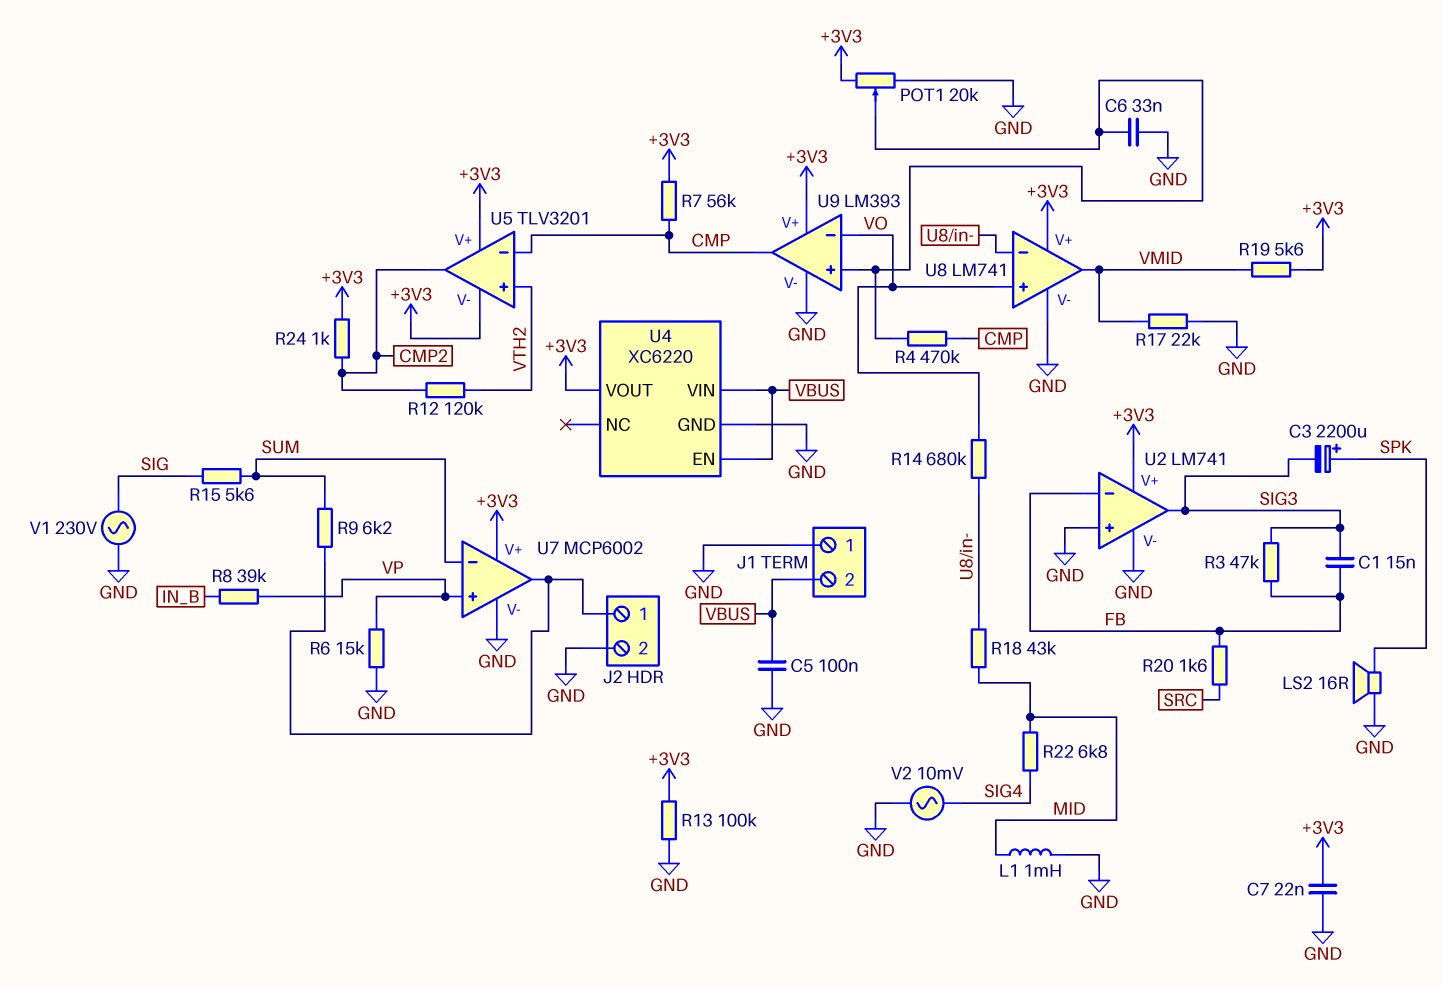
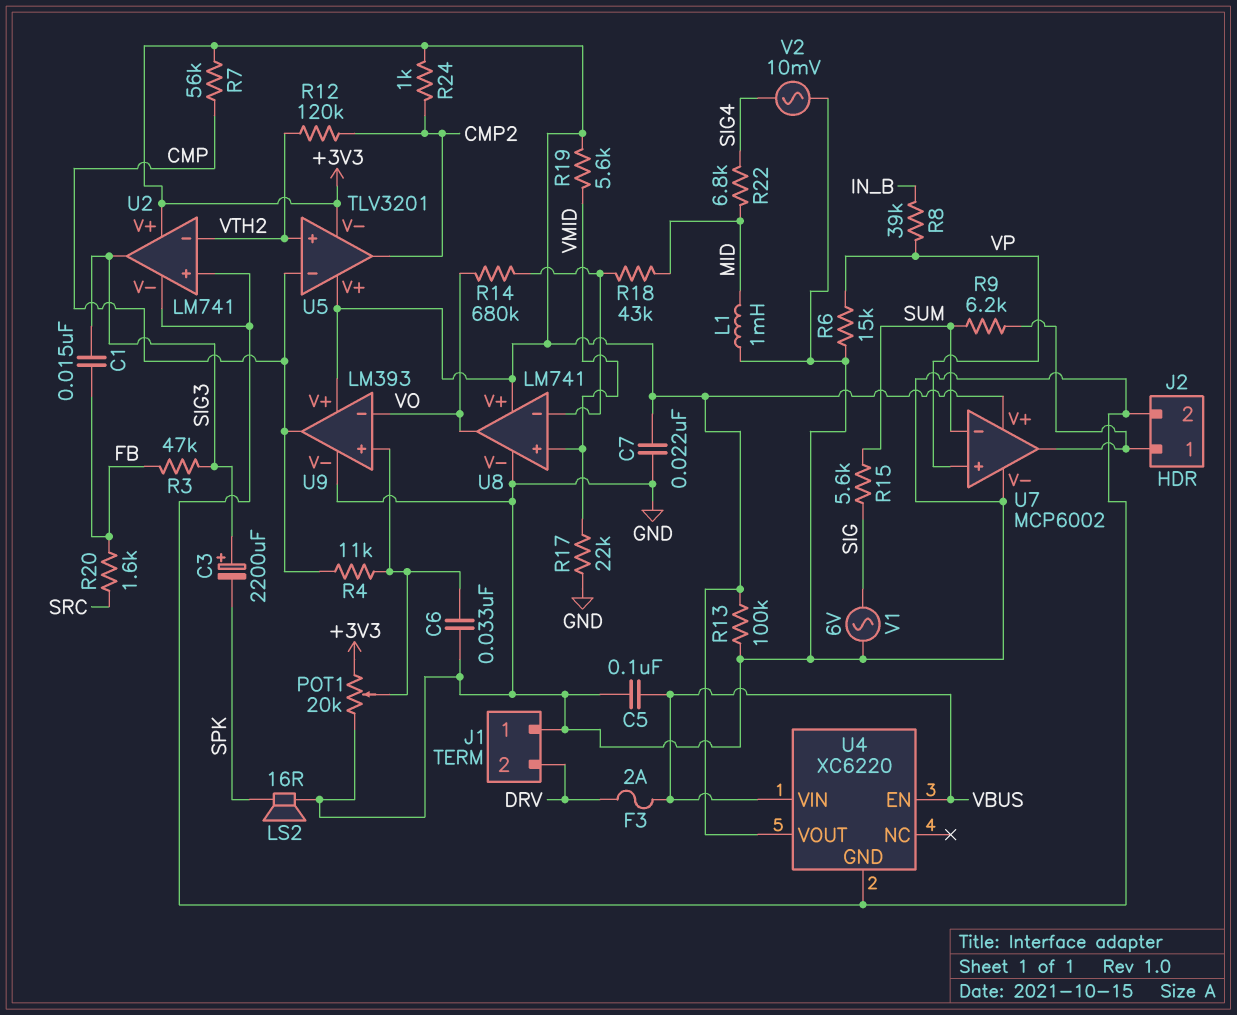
C3: 2200uF (plus SPK, minus SIG3) -> 2200uF (plus SIG3, minus SPK)
F3: none -> 2A (DRV, VBUS)
J1 pin 2: VBUS -> DRV
R4: 470k (CMP, U9/in+) -> 11k (CMP, U9/in+)
U2 pin in-: FB -> VTH2
U8 pin in+: VO -> VMID
U8 pin out: VMID -> VO
V1: AC 230V (GND, SIG) -> AC 6V (GND, SIG)

